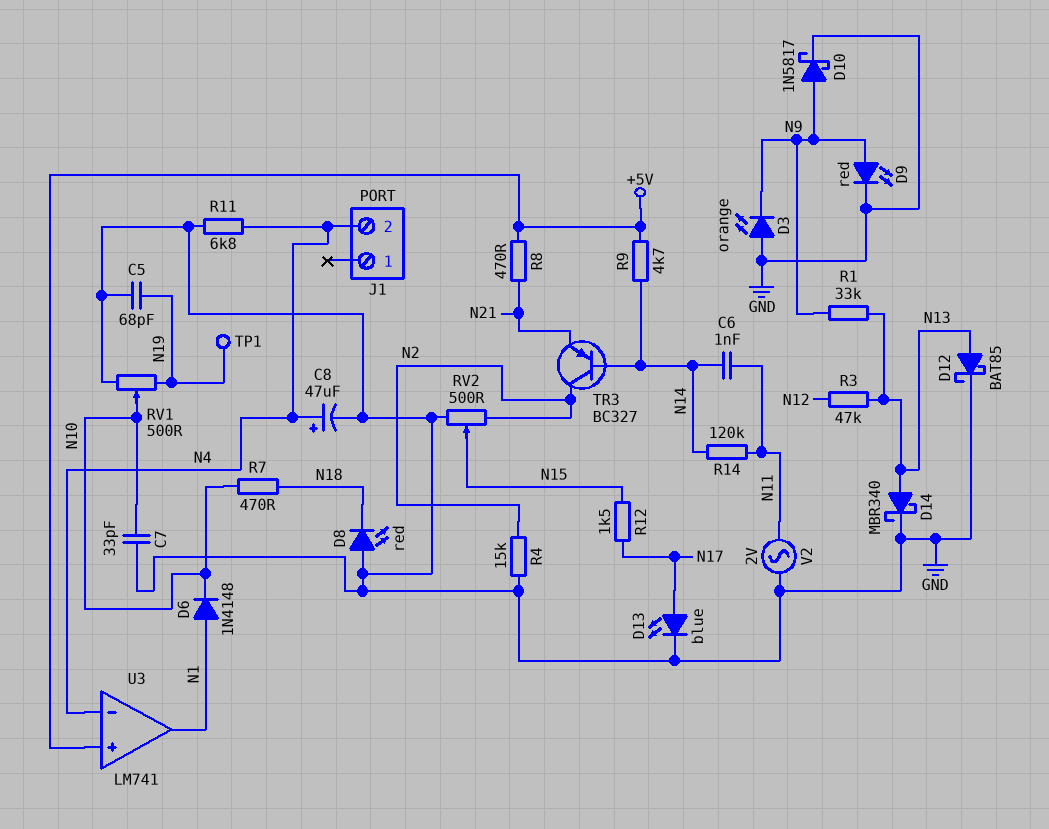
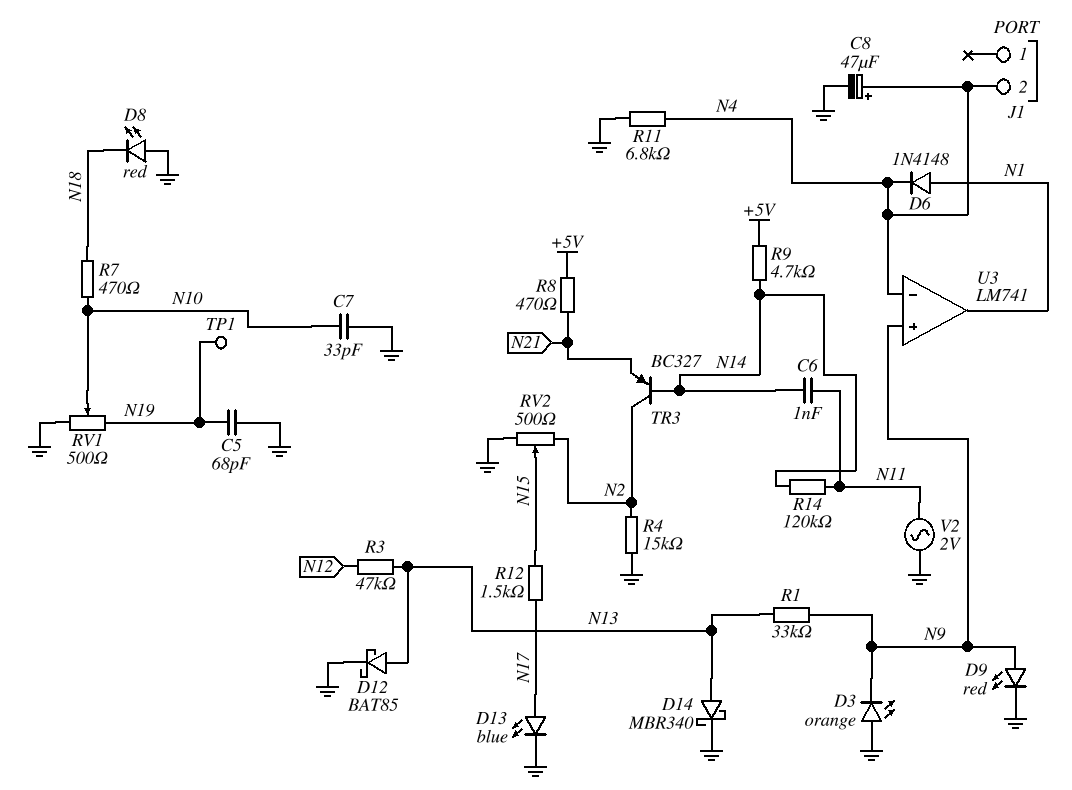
D6: diode 1N4148 (A N1, K N10) -> diode 1N4148 (A N1, K N4)
D10: schottky 1N5817 (A N9, K GND) -> none
U3 pin in+: +5V -> N9

